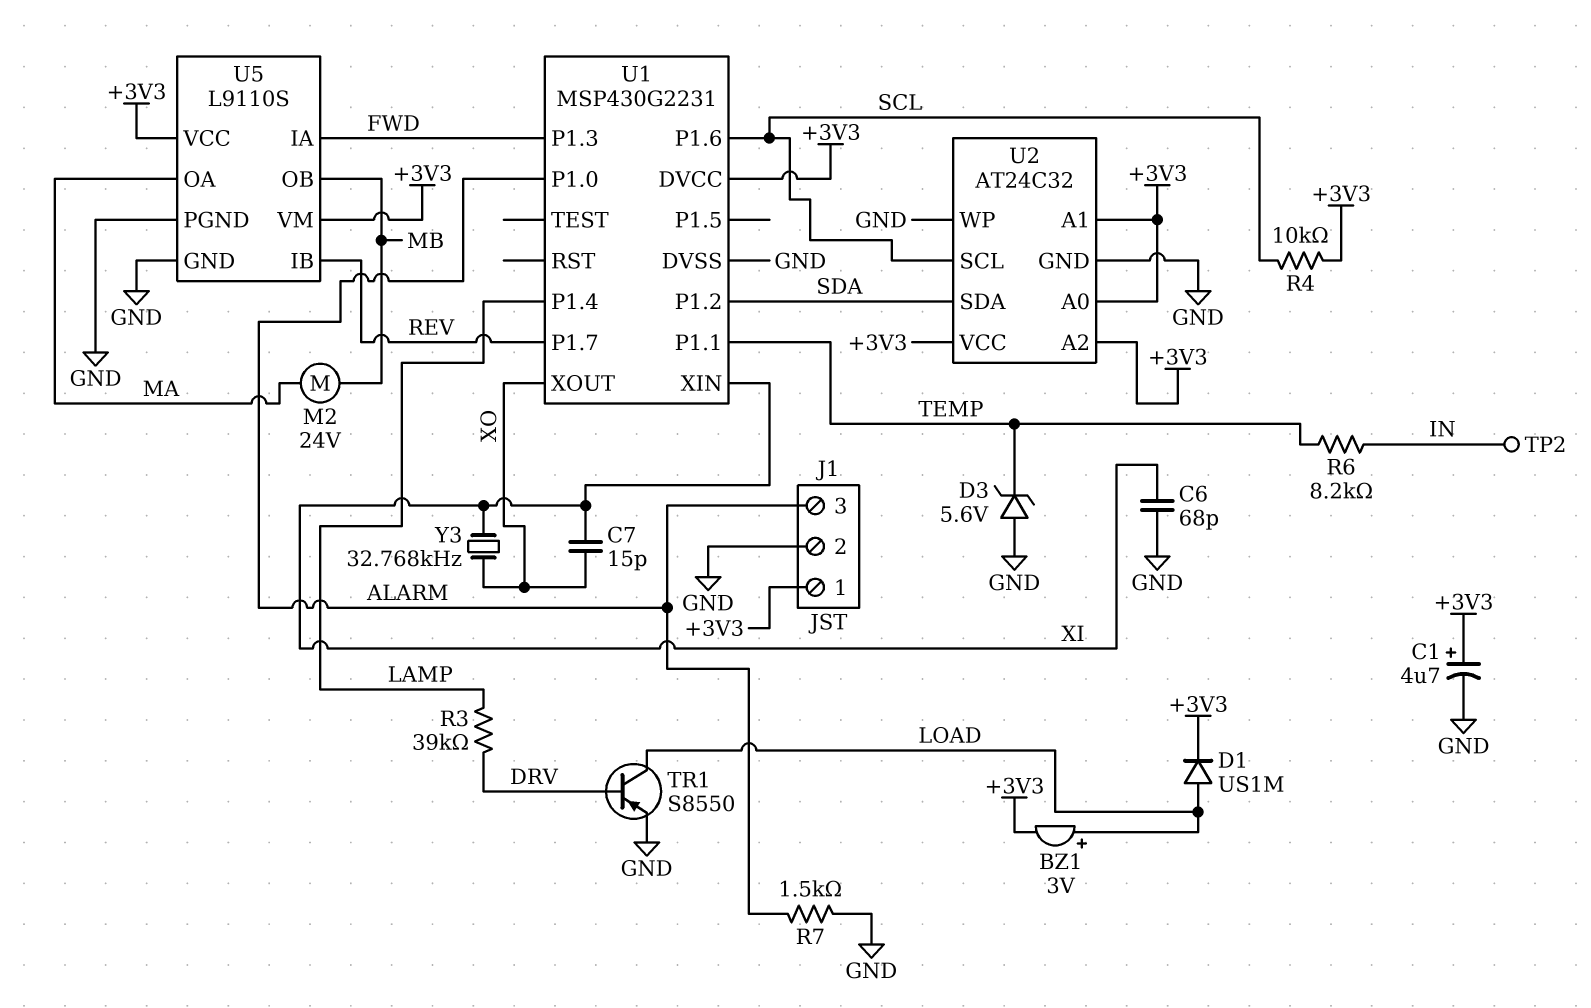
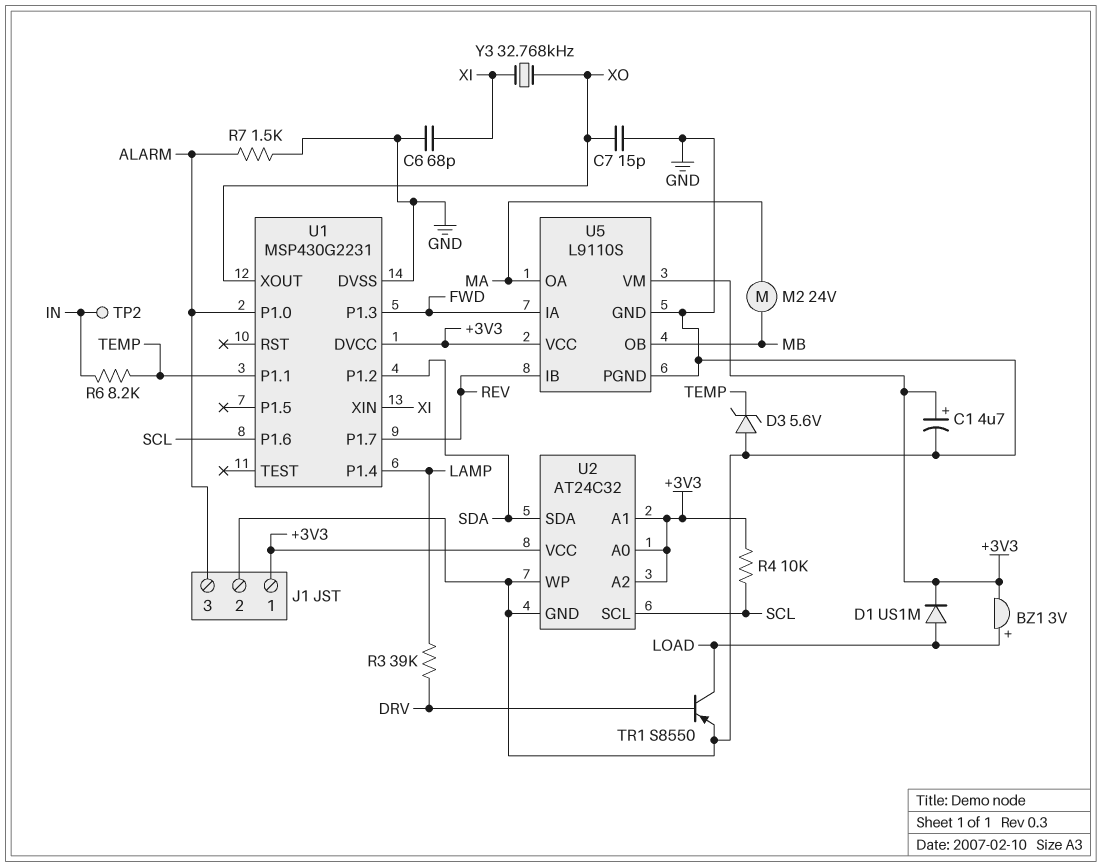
C7: 15pF (XI, XO) -> 15pF (GND, XO)

